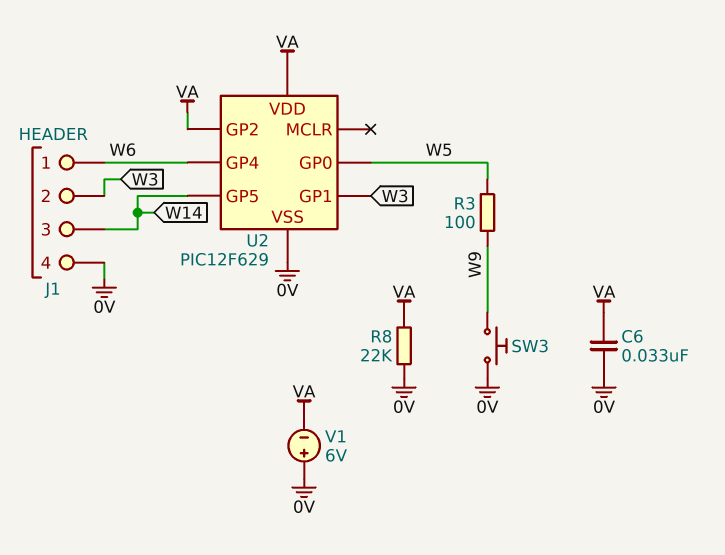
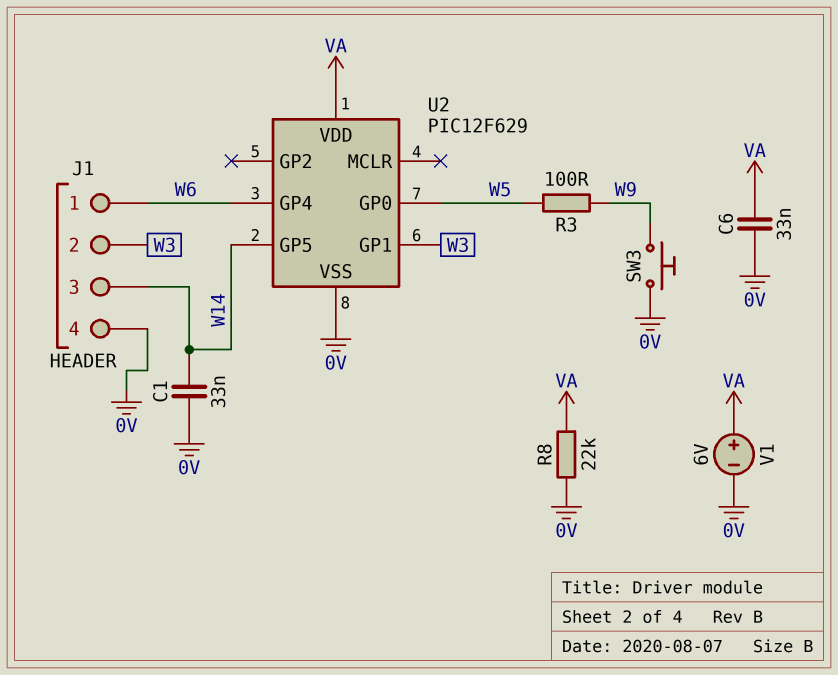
C1: none -> 33nF (0V, W14)
U2 pin GP2: VA -> none
V1: 6V (plus 0V, minus VA) -> 6V (plus VA, minus 0V)

